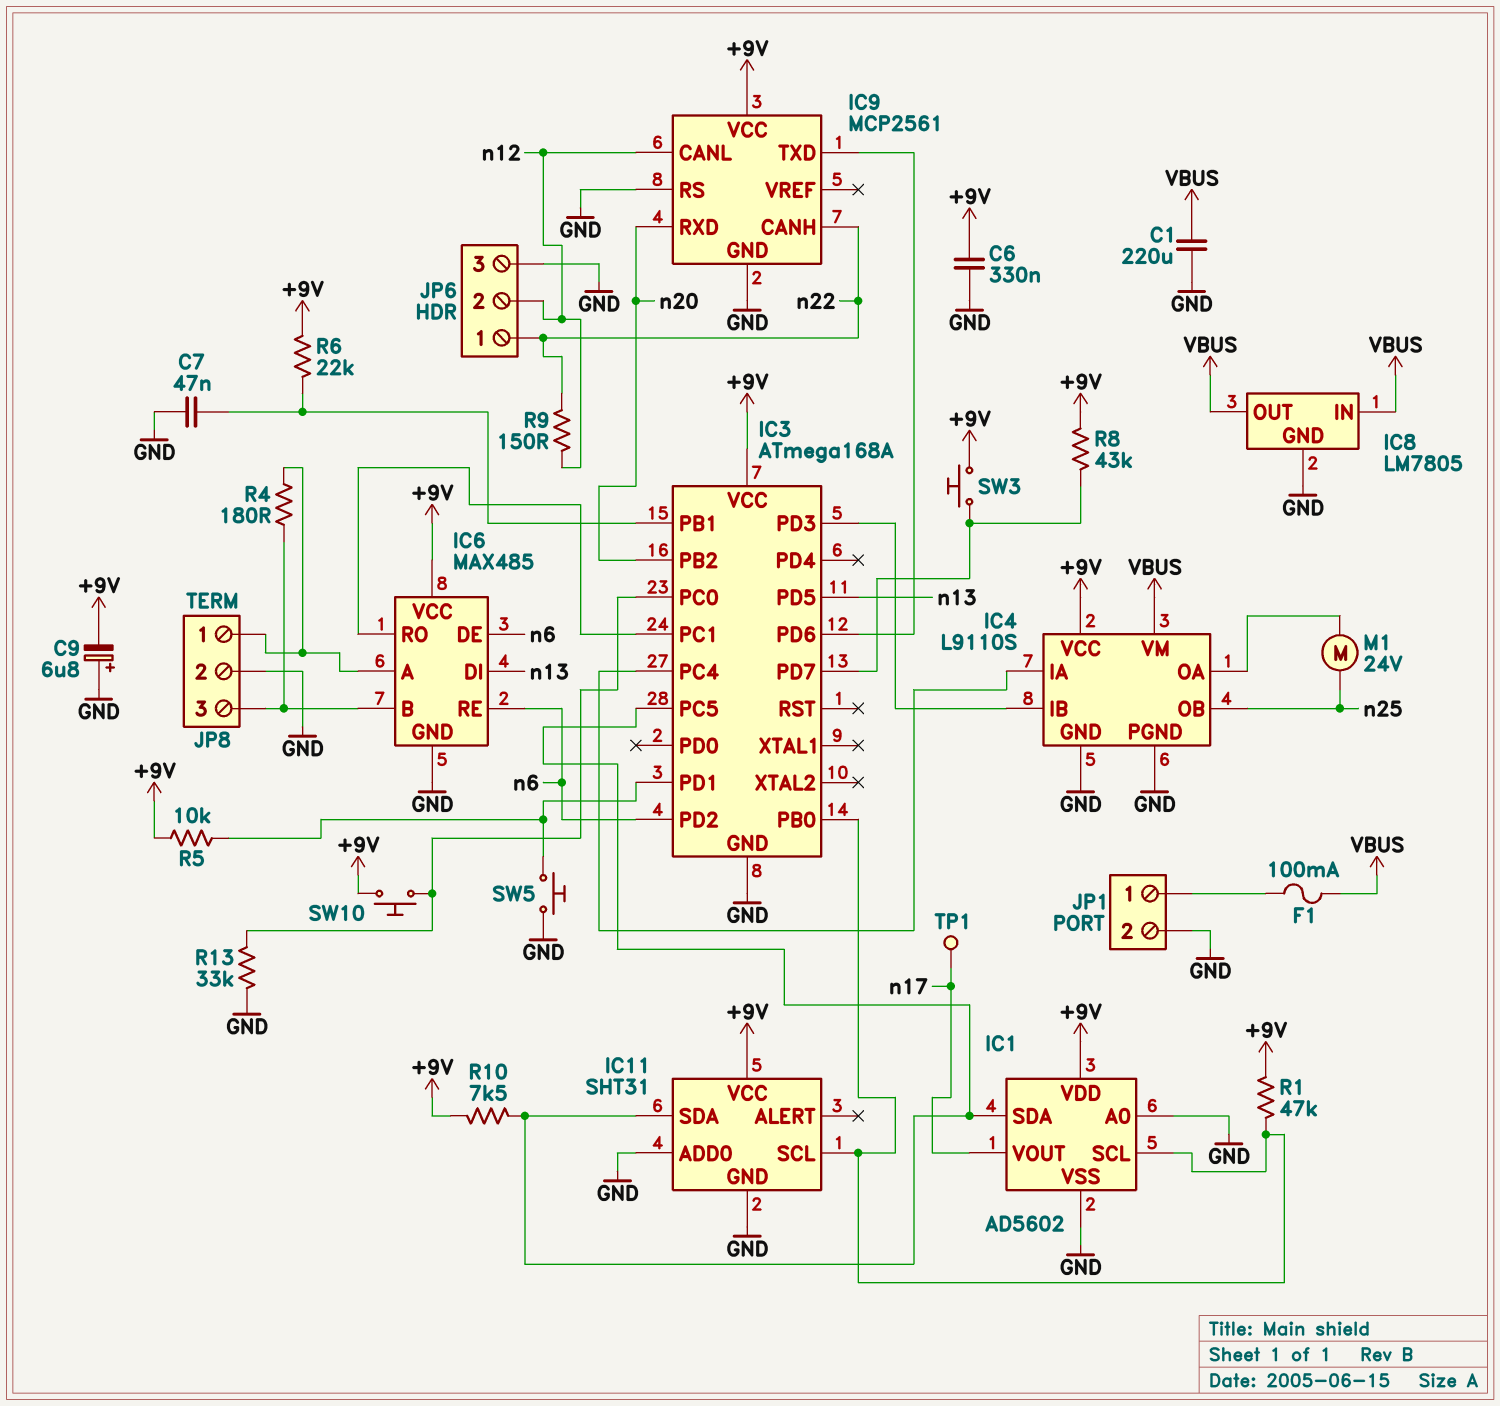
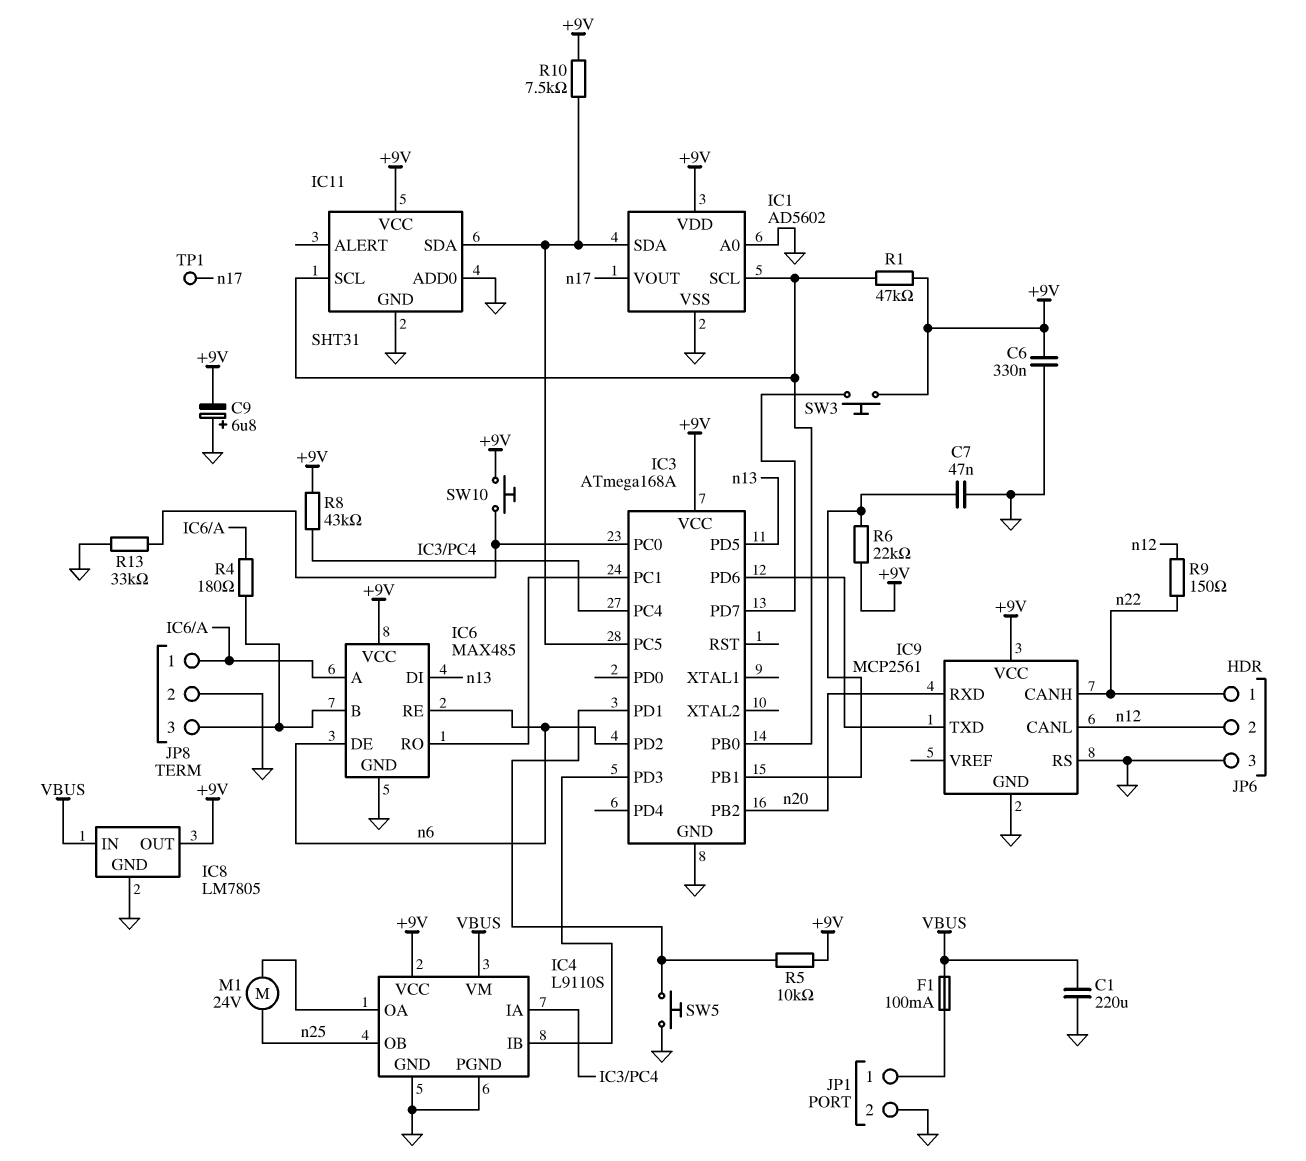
IC8 pin OUT: VBUS -> +9V
R8: 43k (+9V, IC3/PD7) -> 43k (+9V, IC3/PC4)

